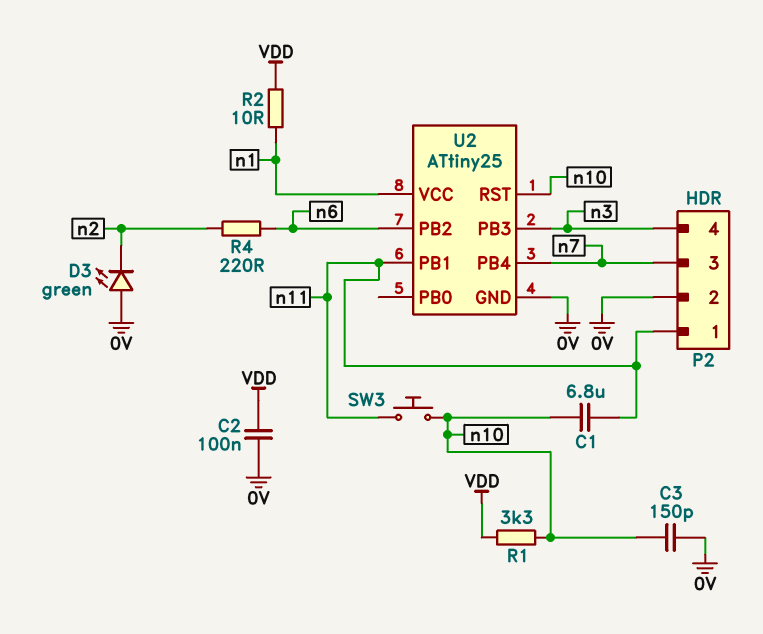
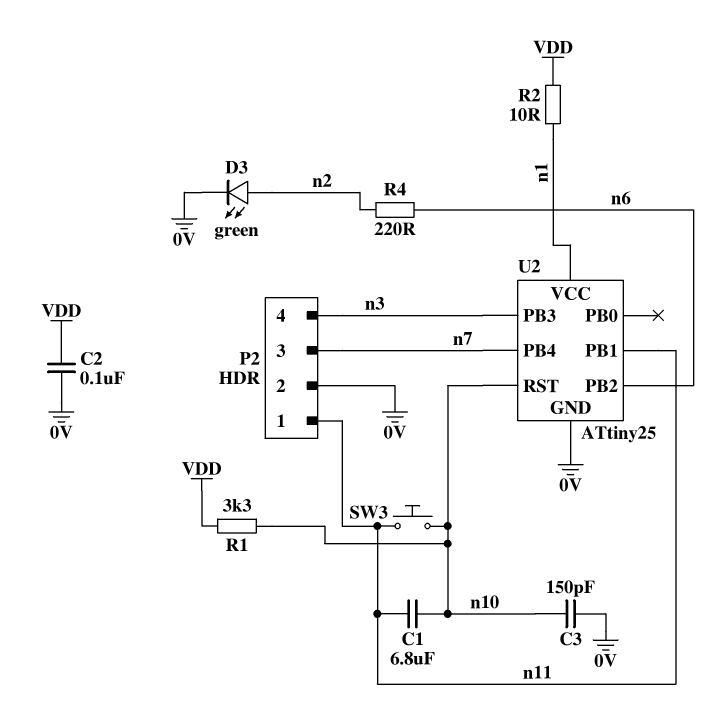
D3: LED green (A 0V, K n2) -> LED green (A n2, K 0V)

